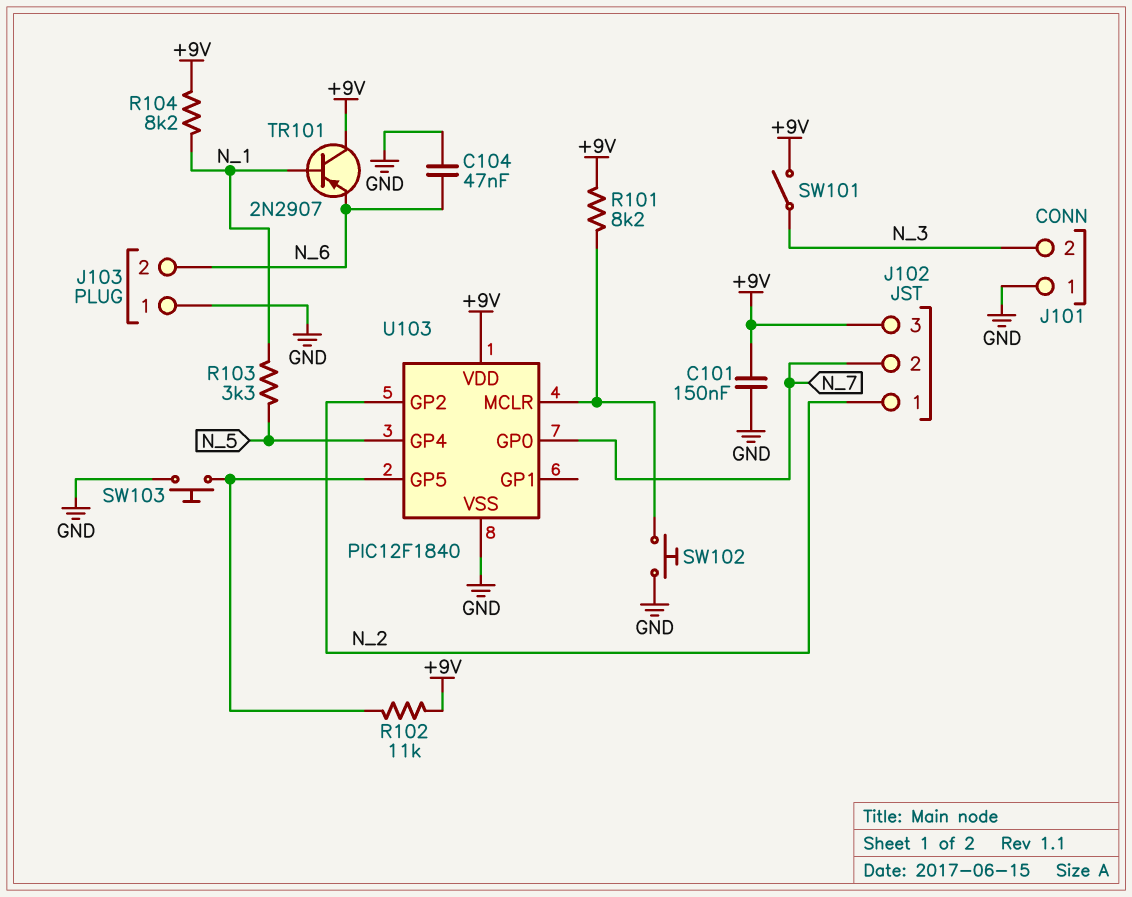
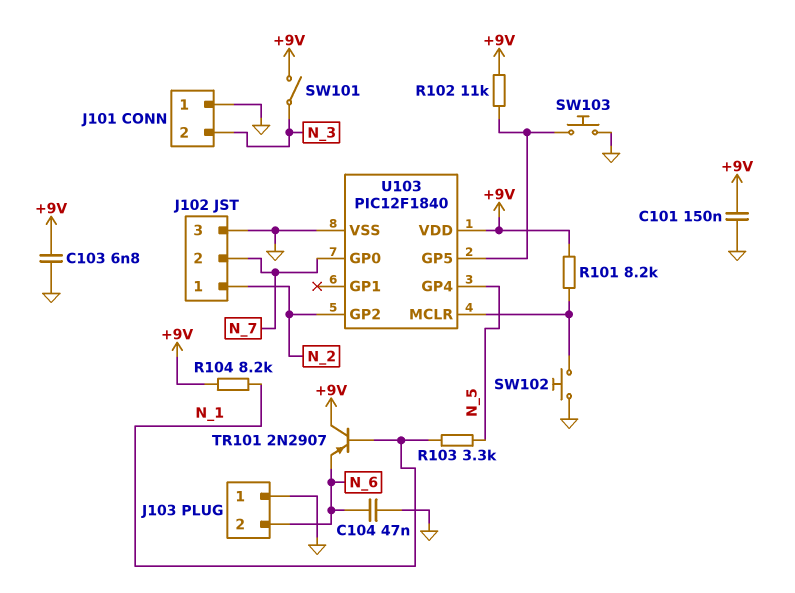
C103: none -> 6.8nF (+9V, GND)
J102 pin 3: +9V -> GND

